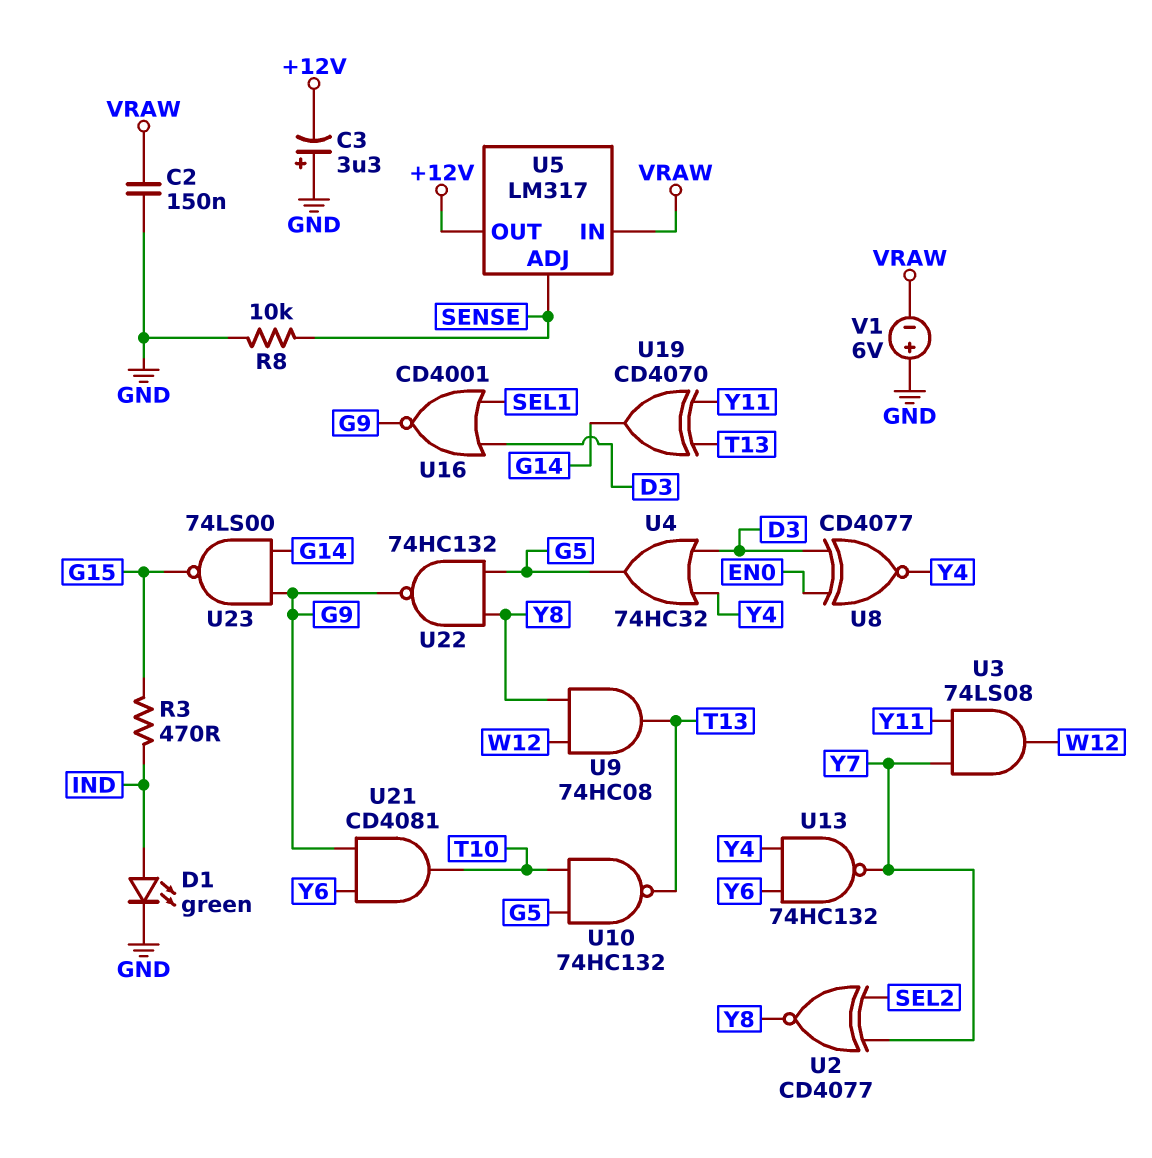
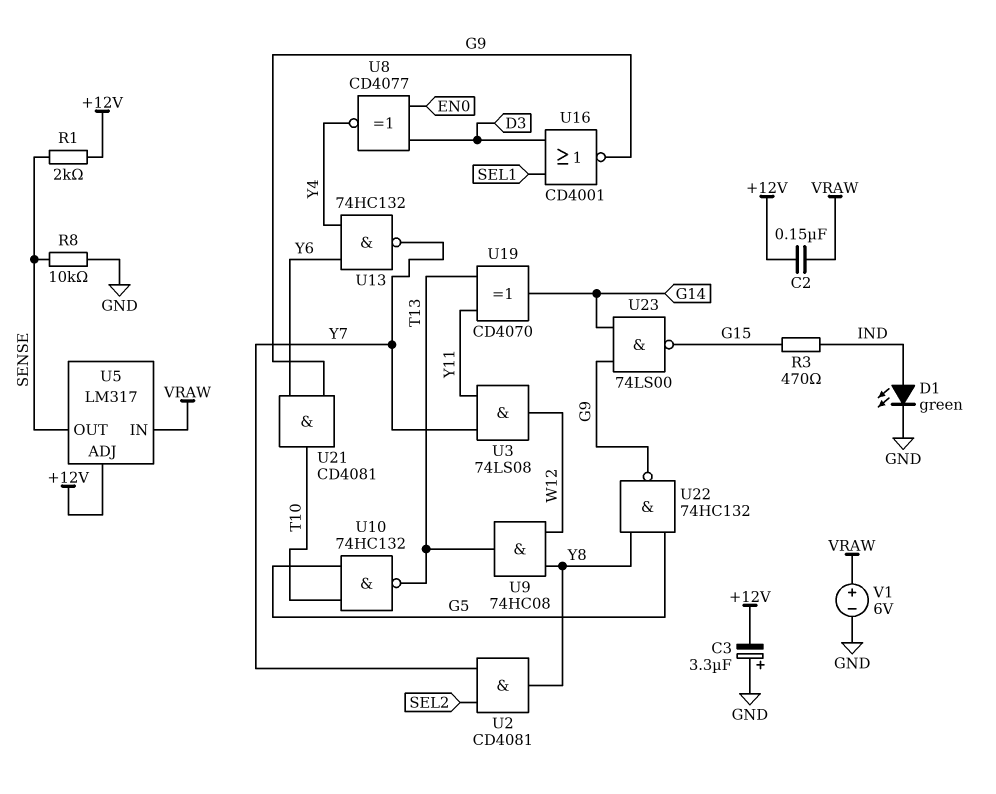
C2: 150nF (GND, VRAW) -> 150nF (+12V, VRAW)
R1: none -> 2k (+12V, SENSE)
U2: XNOR CD4077 (in SEL2, in Y7, out Y8) -> AND CD4081 (in SEL2, in Y7, out Y8)
U4: OR 74HC32 (in D3, in Y4, out G5) -> none
U5 pin ADJ: SENSE -> +12V
U5 pin OUT: +12V -> SENSE
V1: 6V (plus GND, minus VRAW) -> 6V (plus VRAW, minus GND)

